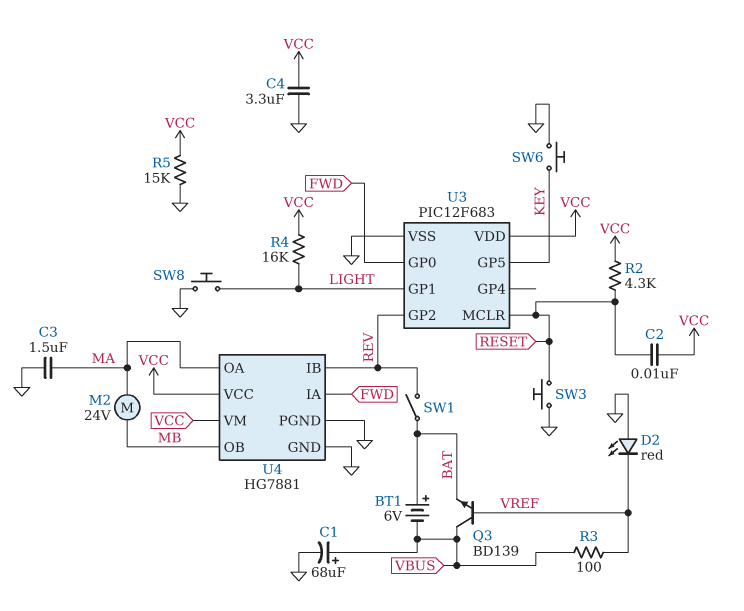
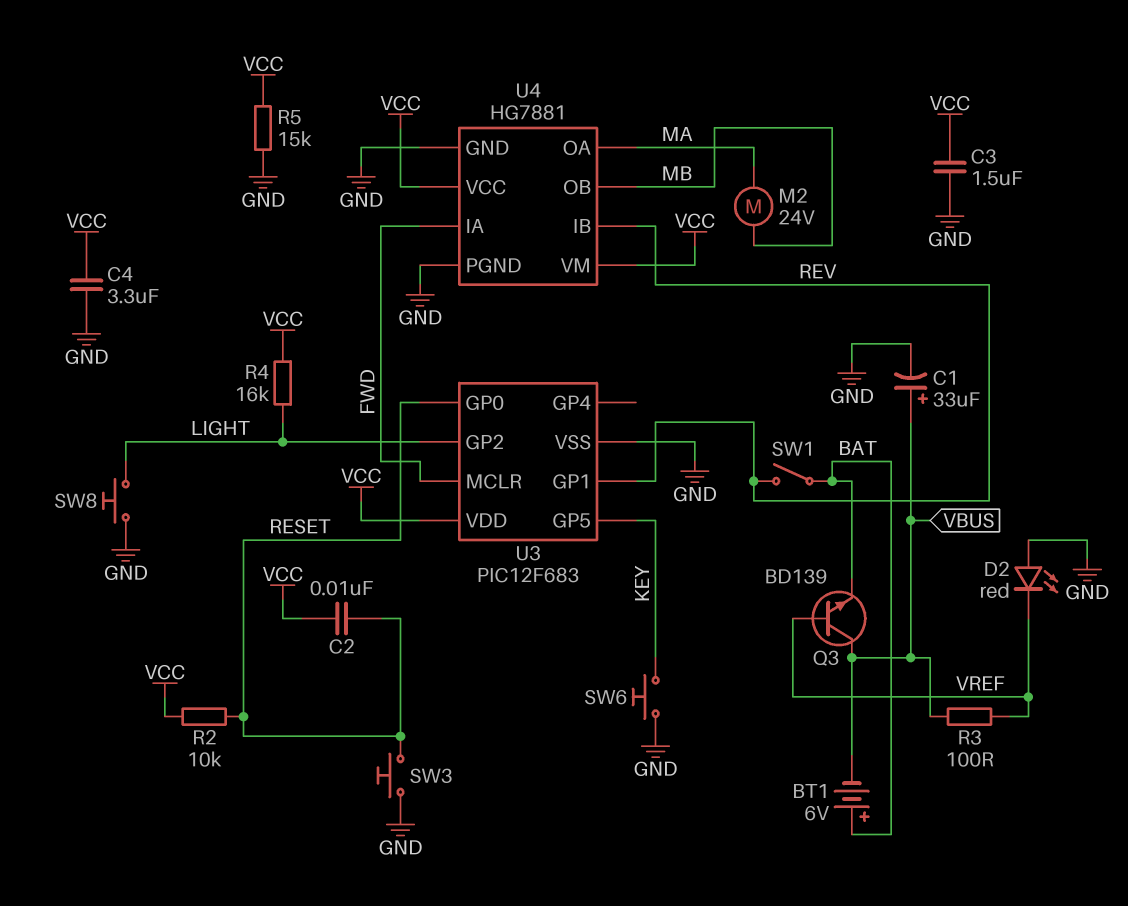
C1: 68uF (plus VBUS, minus GND) -> 33uF (plus VBUS, minus GND)
C3: 1.5uF (GND, MA) -> 1.5uF (GND, VCC)
R2: 4.3k (RESET, VCC) -> 10k (RESET, VCC)
U3 pin GP0: FWD -> RESET
U3 pin GP1: LIGHT -> REV
U3 pin GP2: REV -> LIGHT
U3 pin MCLR: RESET -> FWD

